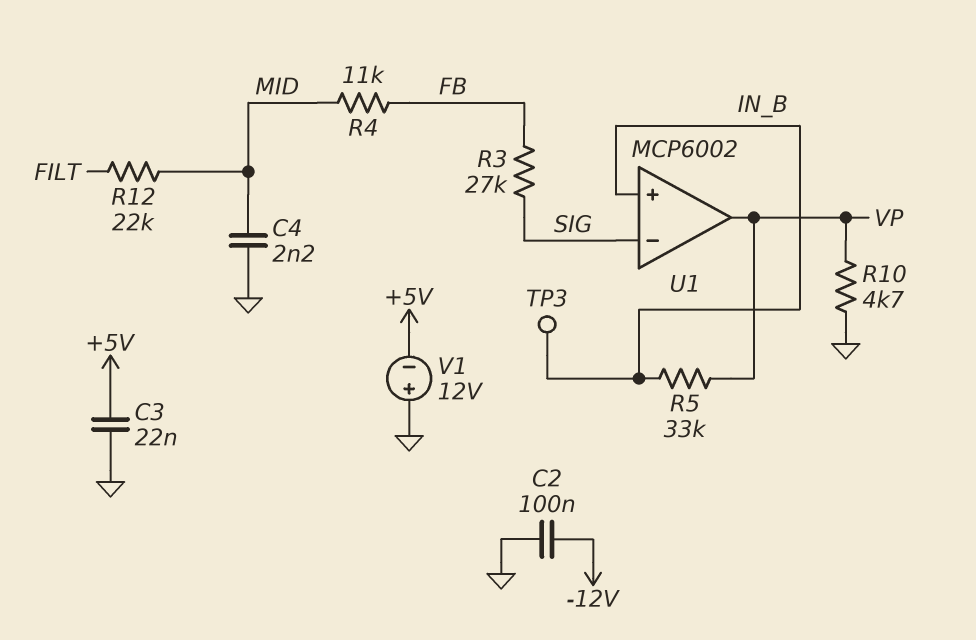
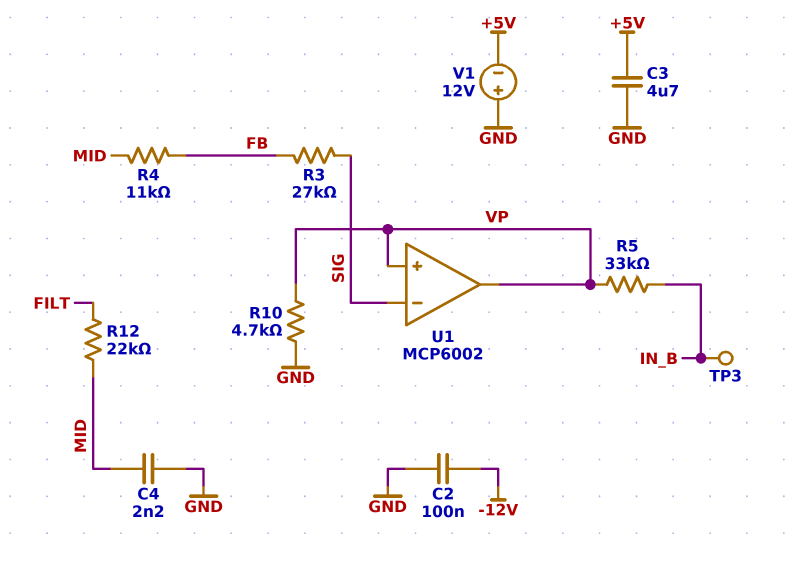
C3: 22nF (+5V, GND) -> 4.7uF (+5V, GND)
U1 pin in+: IN_B -> VP

